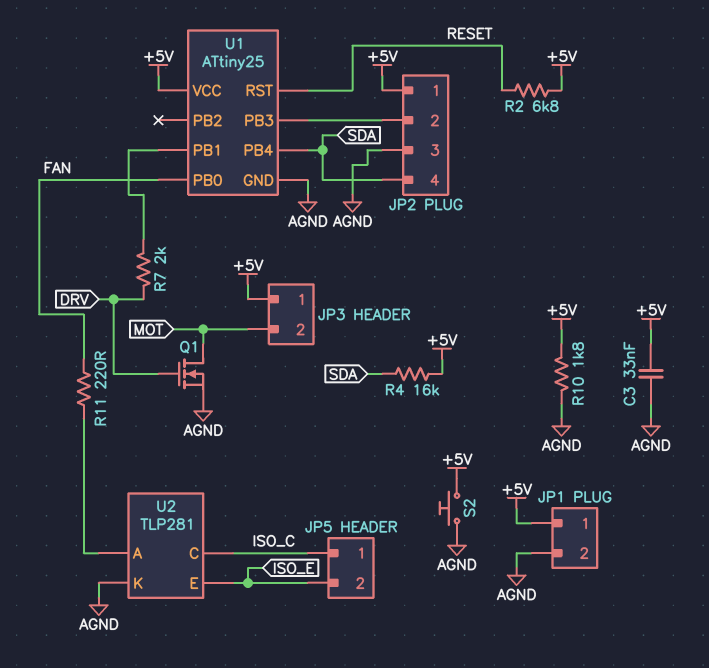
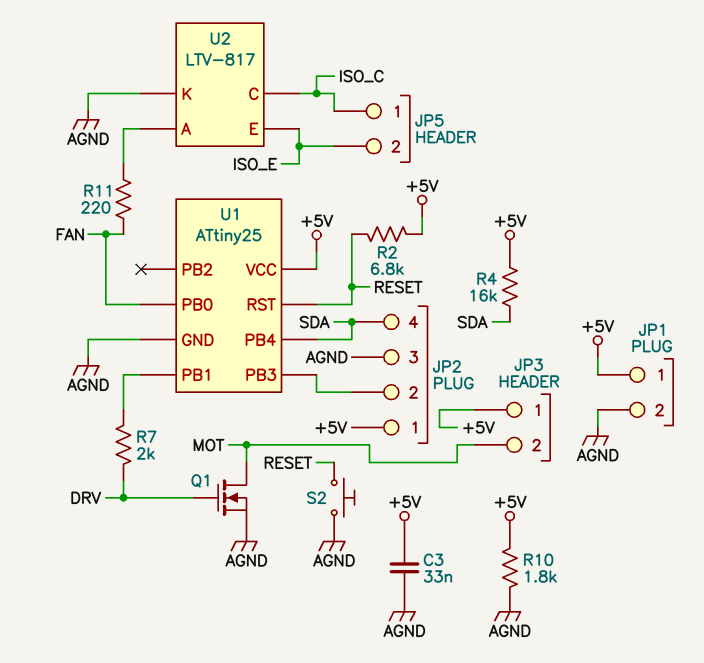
S2: button (+5V, AGND) -> button (AGND, RESET)
U2: TLP281 -> LTV-817

